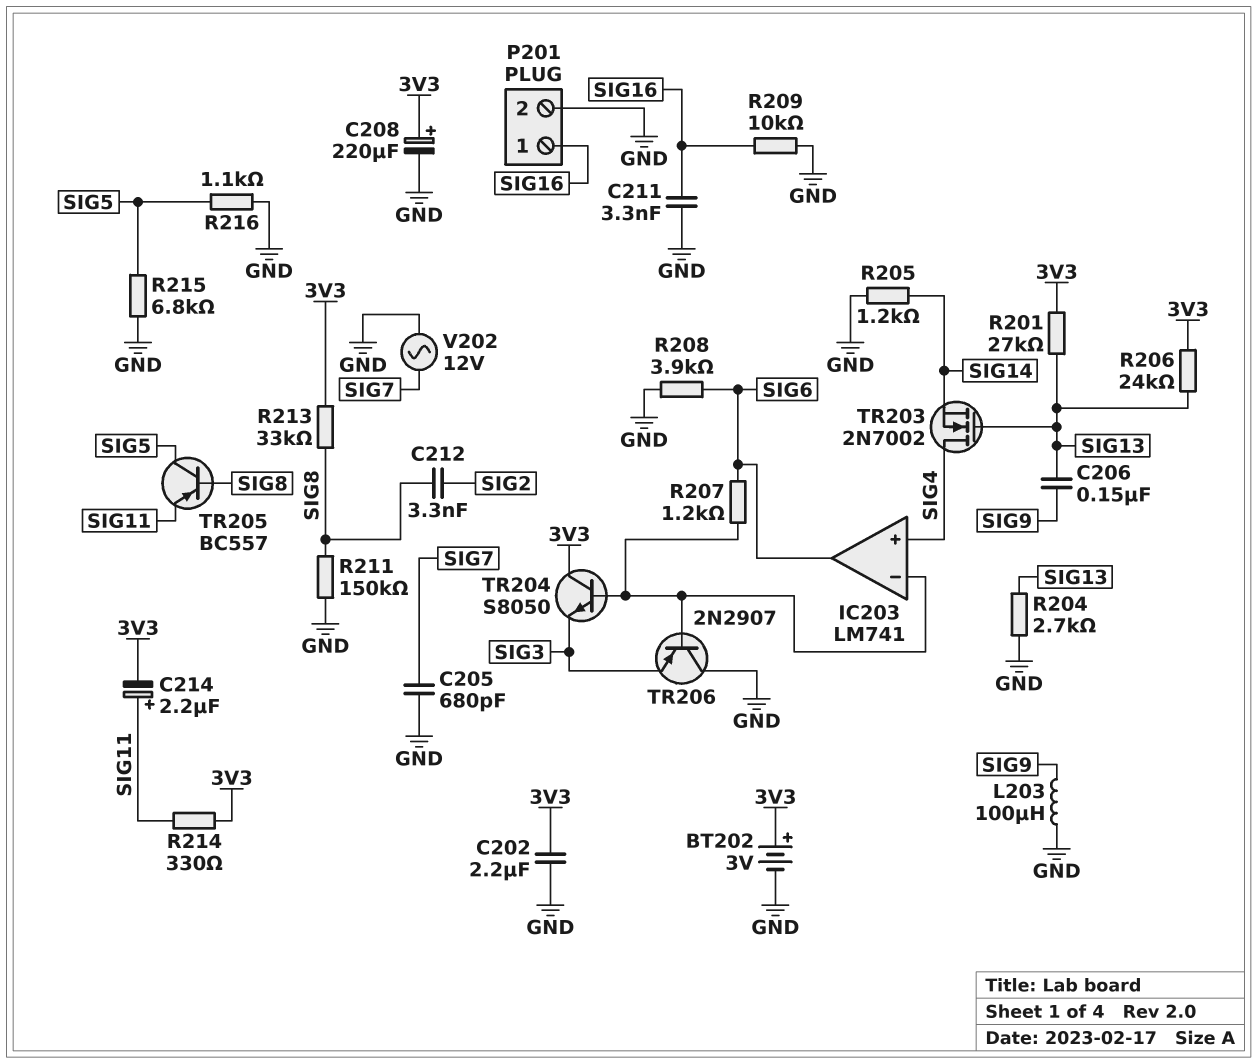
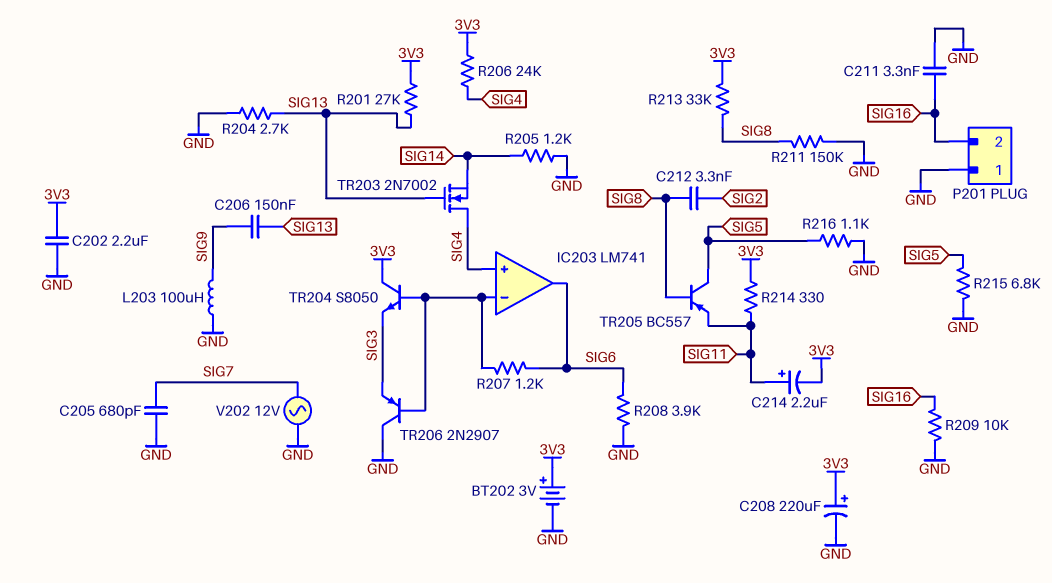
P201 pin 1: SIG16 -> GND
P201 pin 2: GND -> SIG16
R206: 24k (3V3, SIG13) -> 24k (3V3, SIG4)

